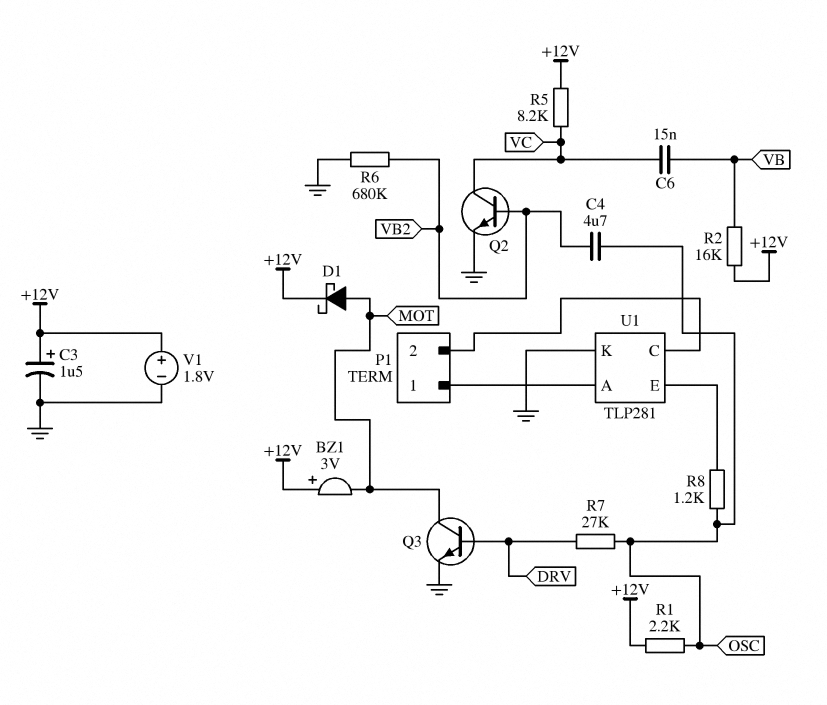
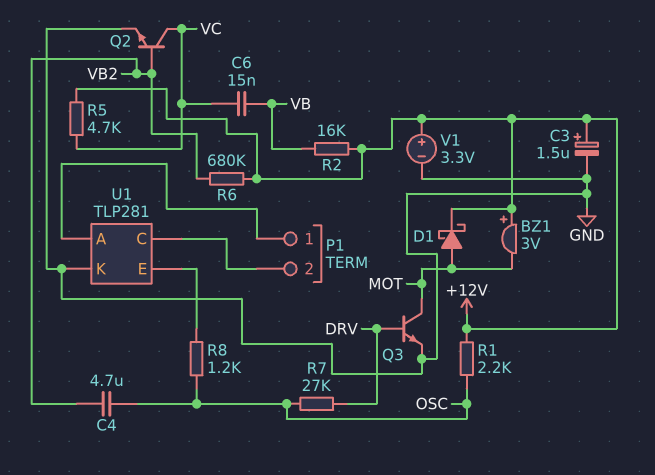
R5: 8.2k (+12V, VC) -> 4.7k (+12V, VC)
R6: 680k (GND, VB2) -> 680k (+12V, VB2)
V1: 1.8V (plus +12V, minus GND) -> 3.3V (plus +12V, minus GND)

